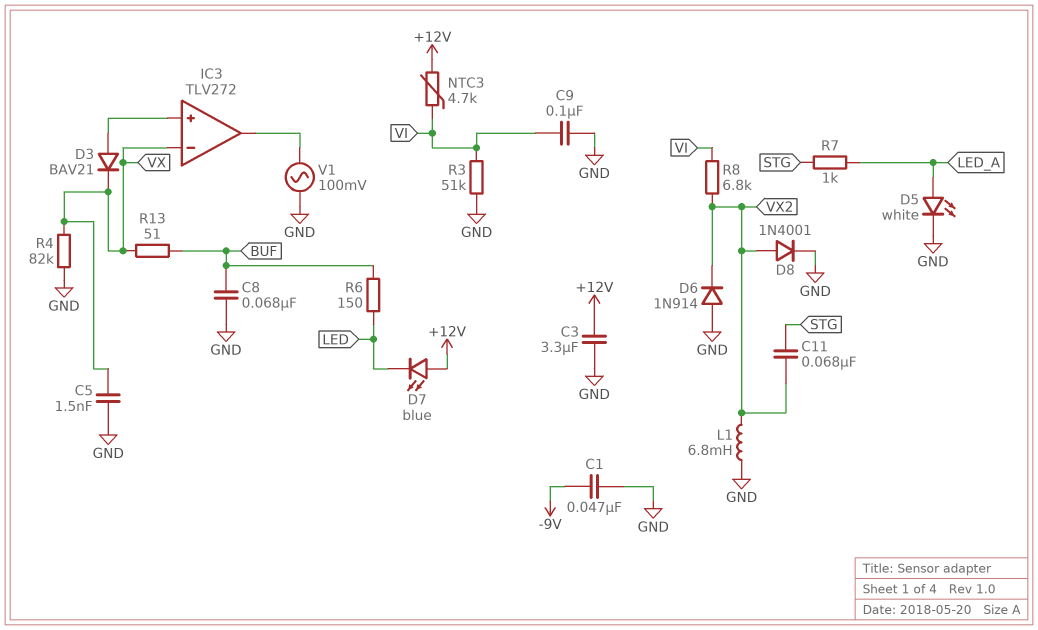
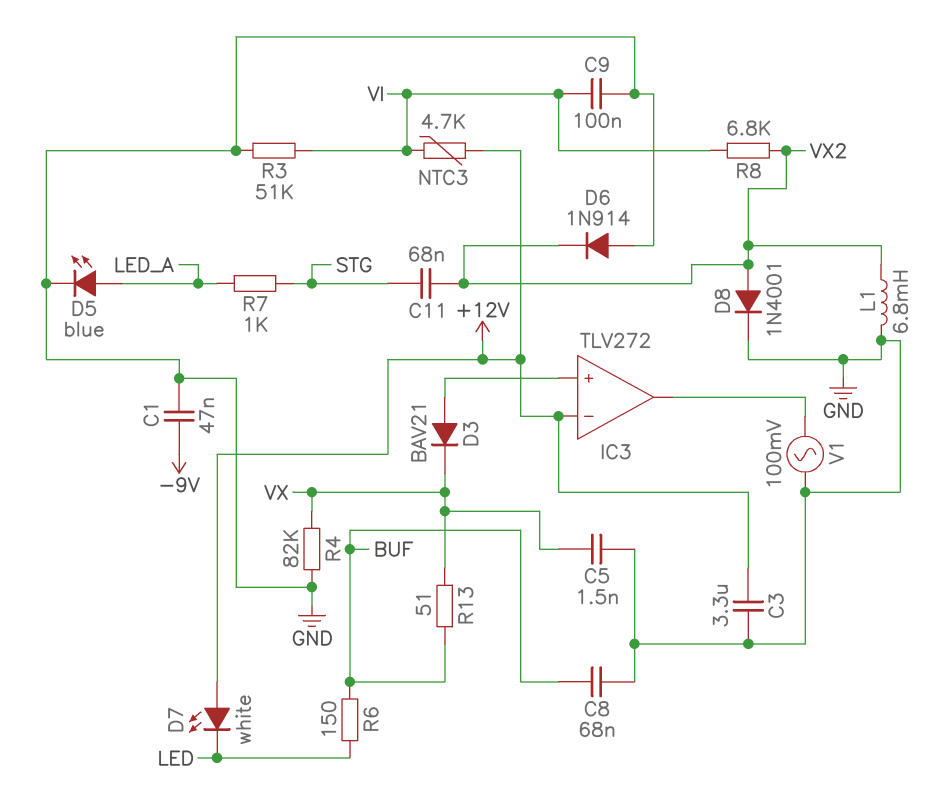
D5: LED white (A LED_A, K GND) -> LED blue (A LED_A, K GND)
D7: LED blue (A +12V, K LED) -> LED white (A +12V, K LED)
IC3 pin in-: VX -> +12V

